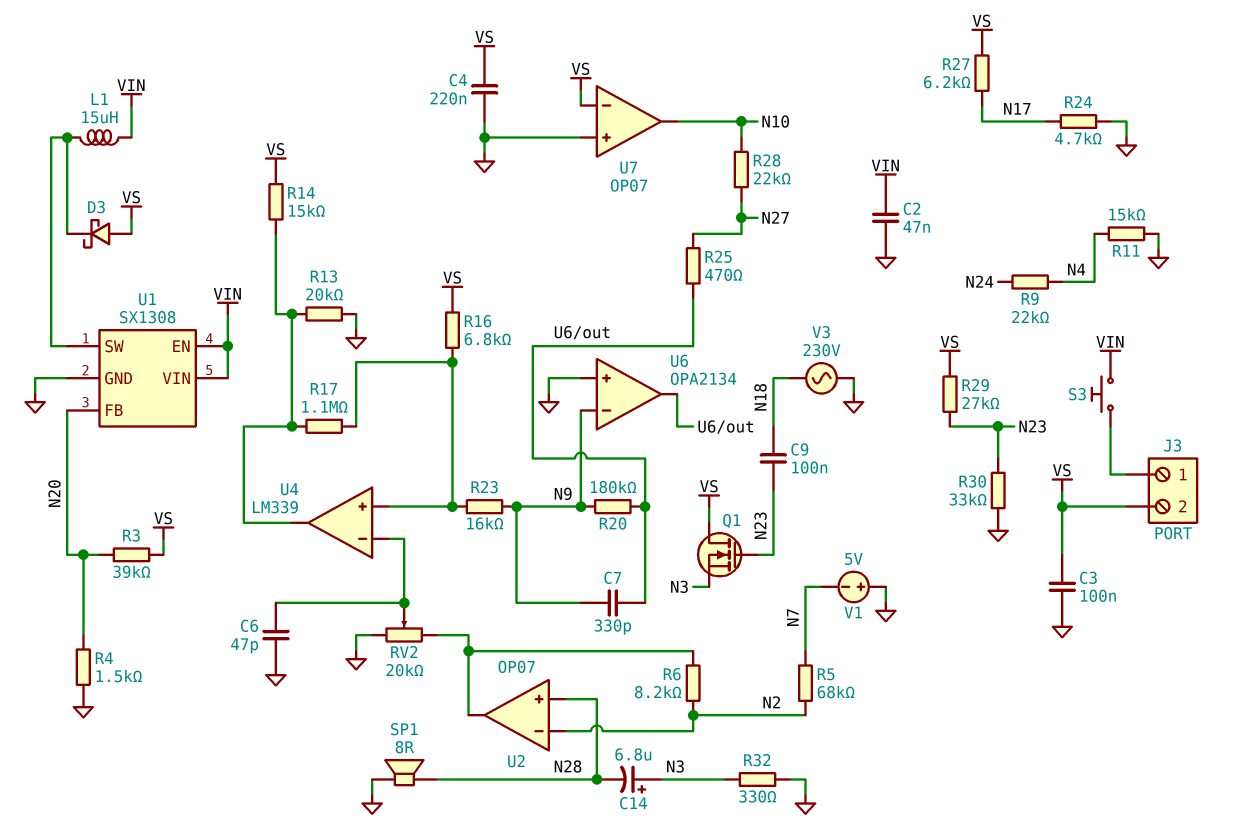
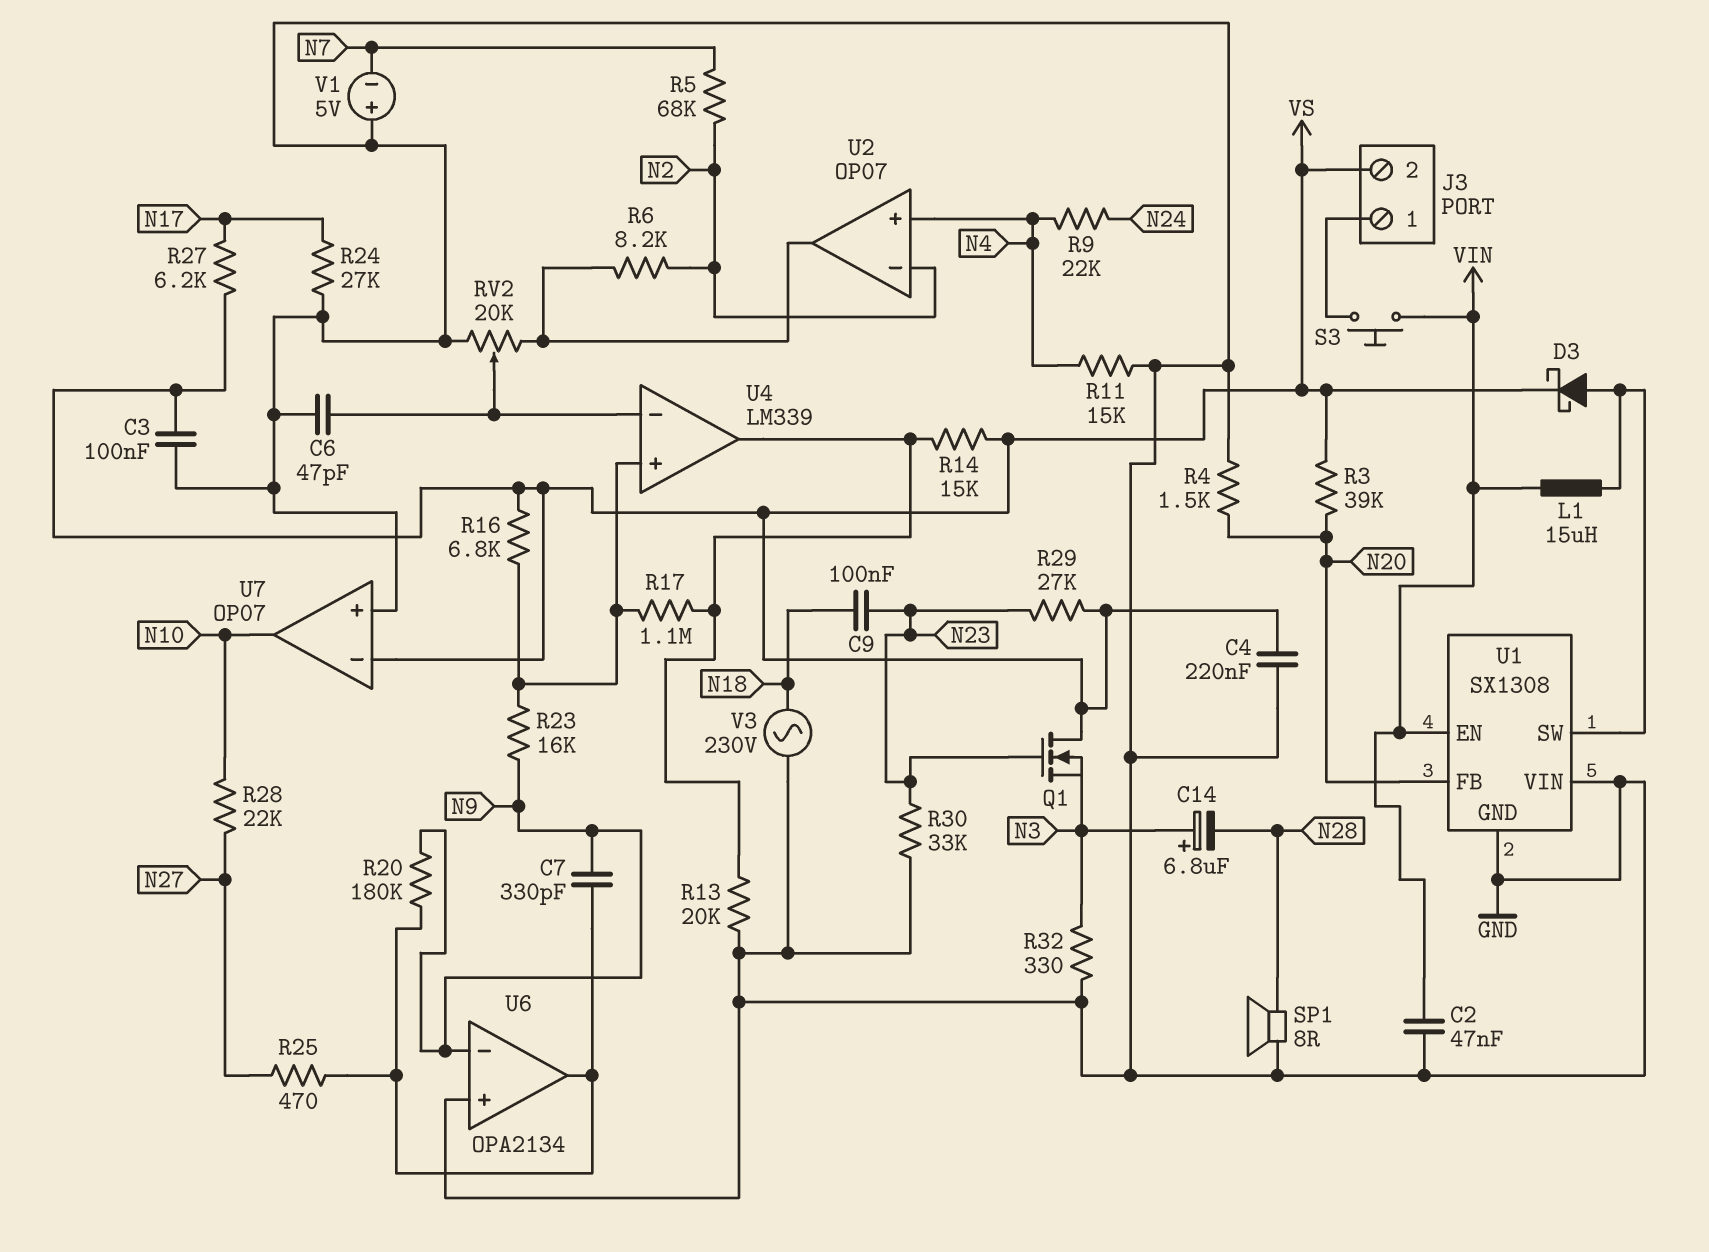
D3: schottky (A VS, K U1/SW) -> schottky (A U1/SW, K VS)
R24: 4.7k (GND, N17) -> 27k (GND, N17)
U1 pin VIN: VIN -> GND
U2 pin in+: N28 -> N4

